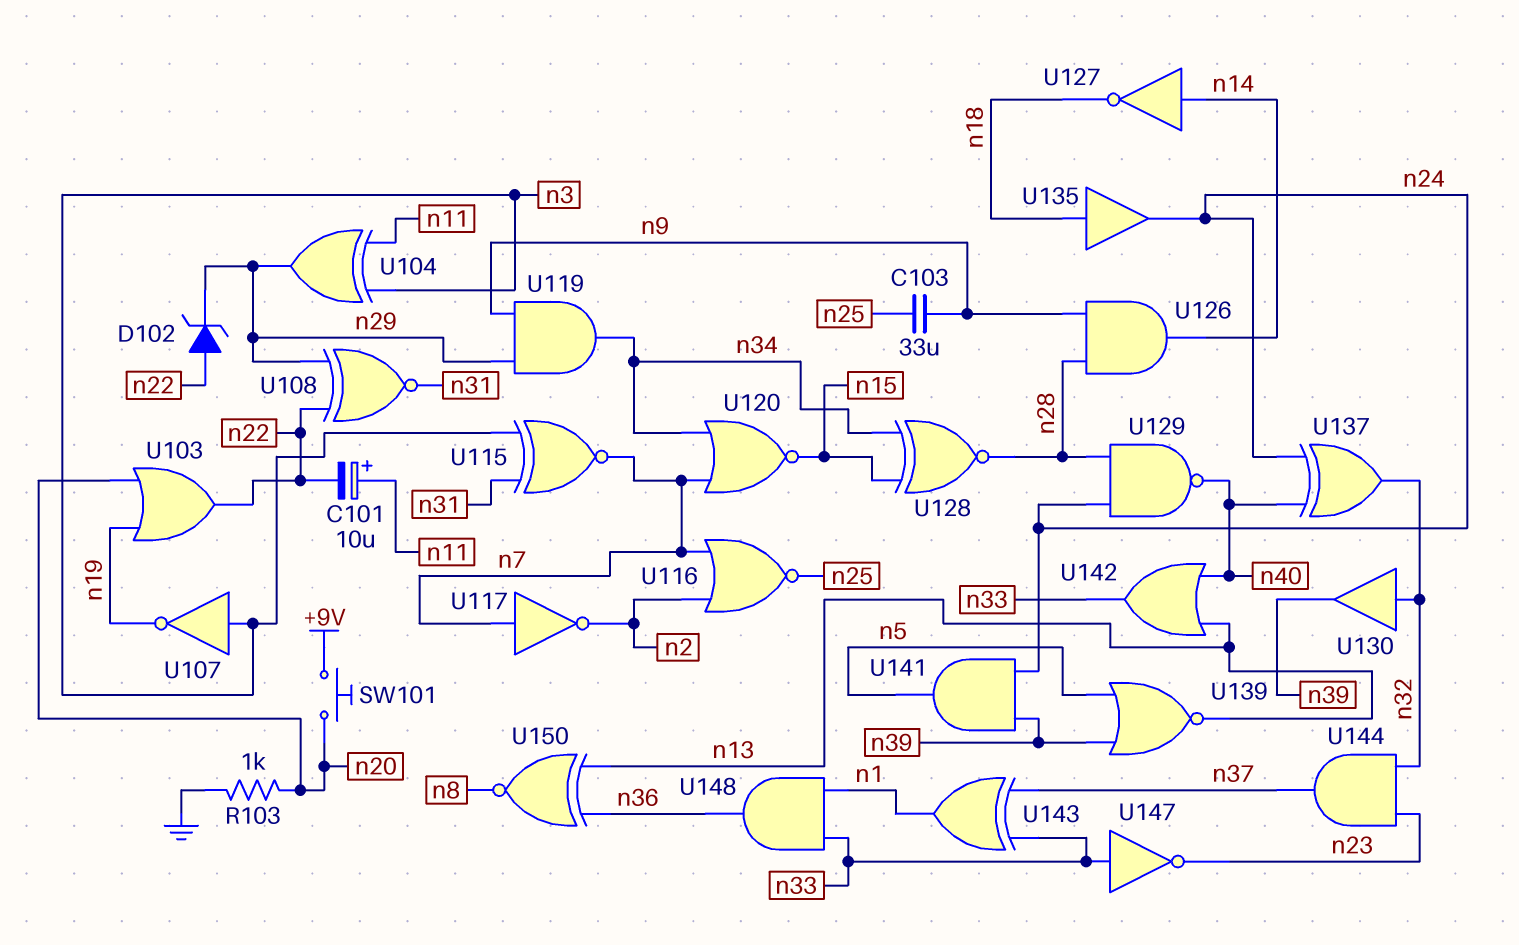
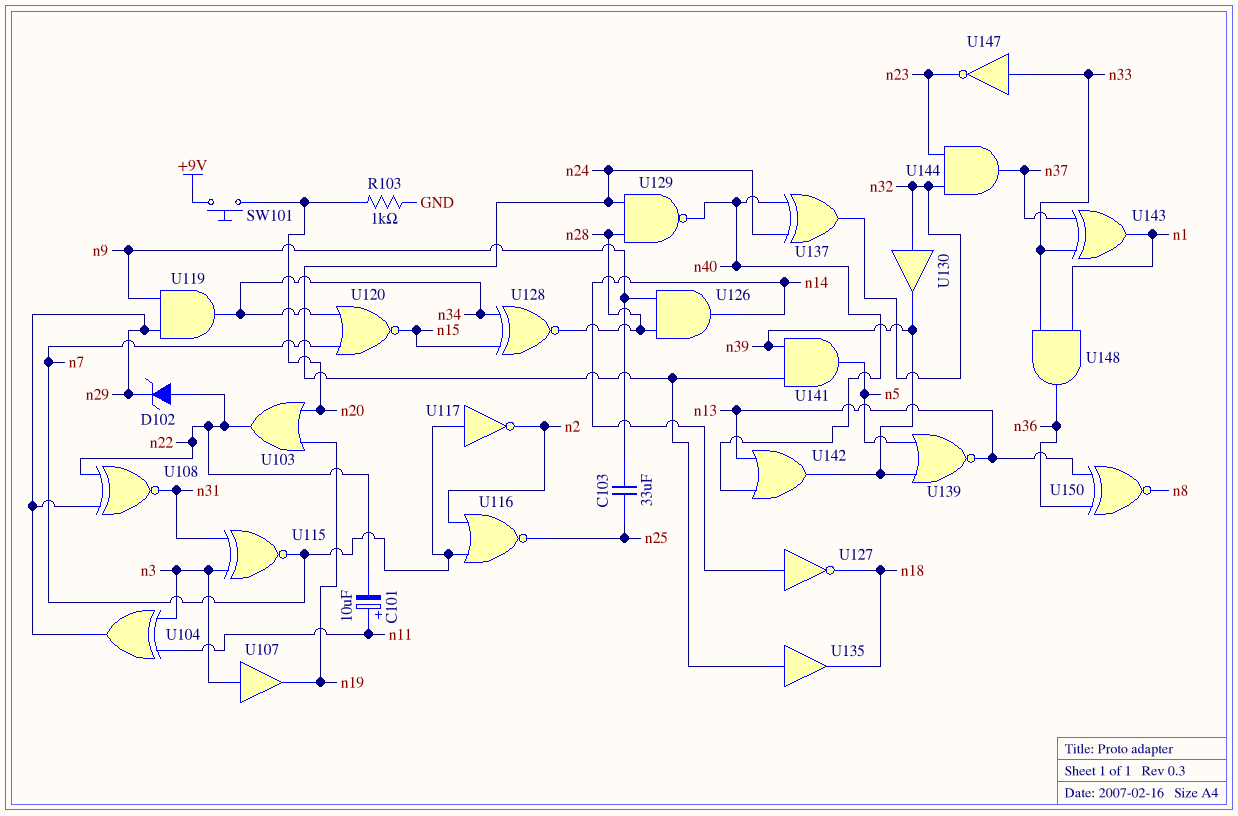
U107: NOT (in n3, out n19) -> buffer (in n3, out n19)
U135: buffer (in n18, out n24) -> buffer (in n24, out n18)
U142: OR (in n13, in n40, out n33) -> OR (in n13, in n40, out n39)

